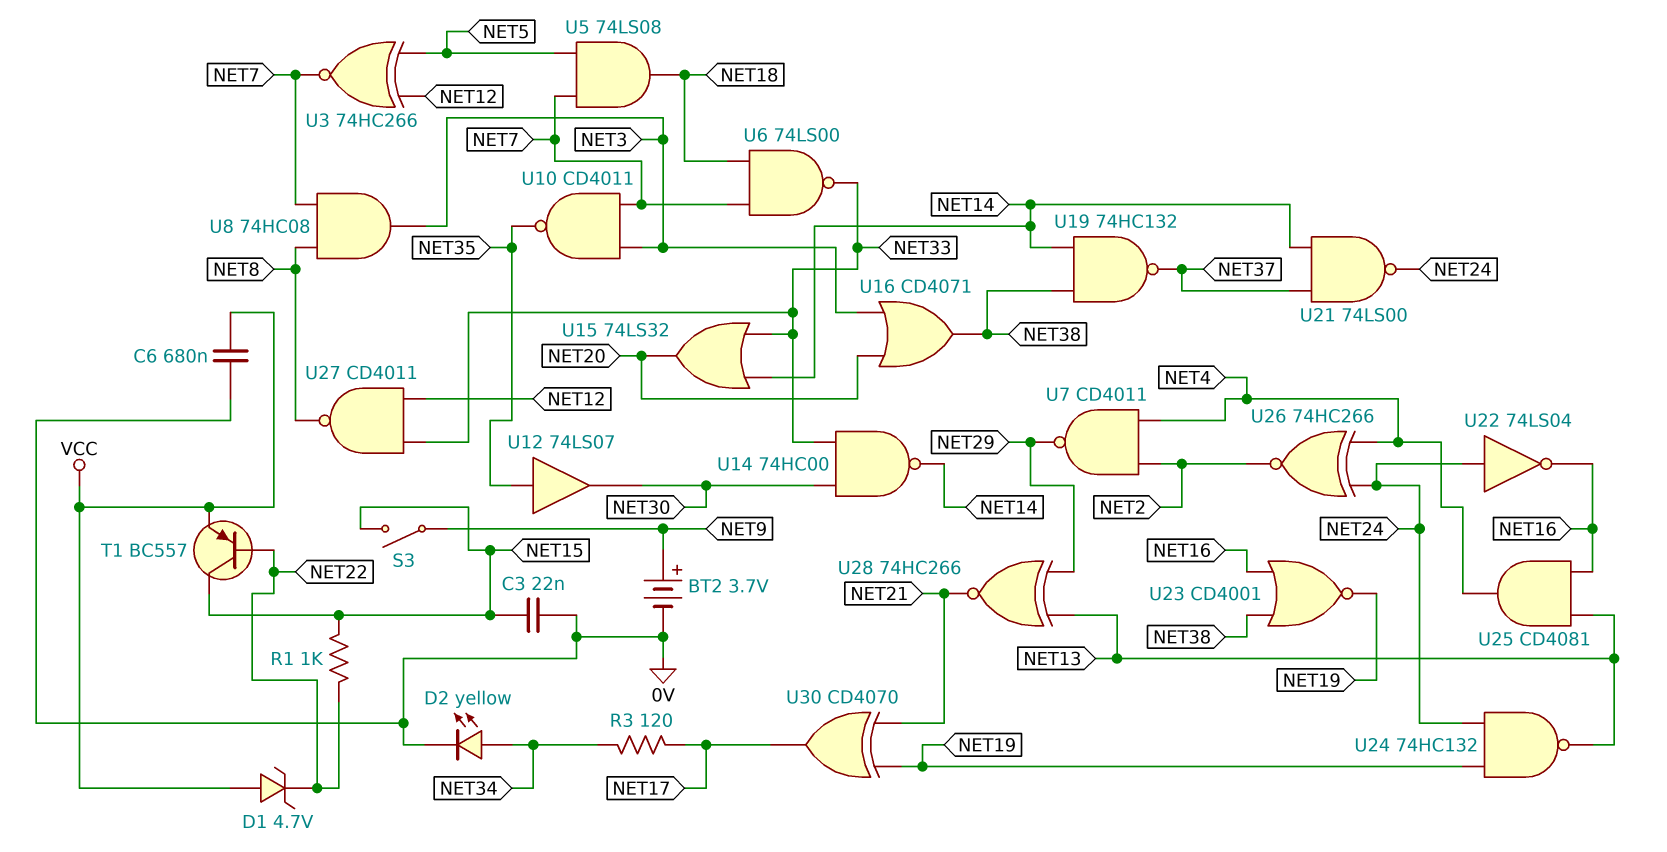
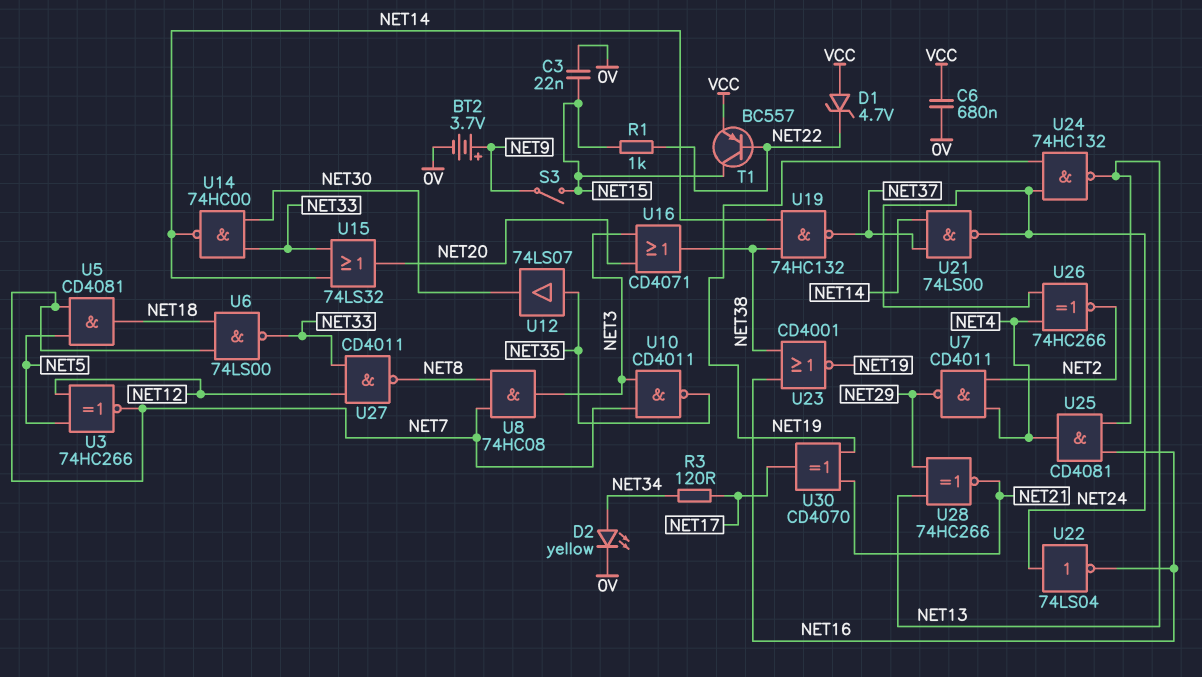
U5: AND 74LS08 (in NET5, in NET7, out NET18) -> AND CD4081 (in NET5, in NET7, out NET18)

